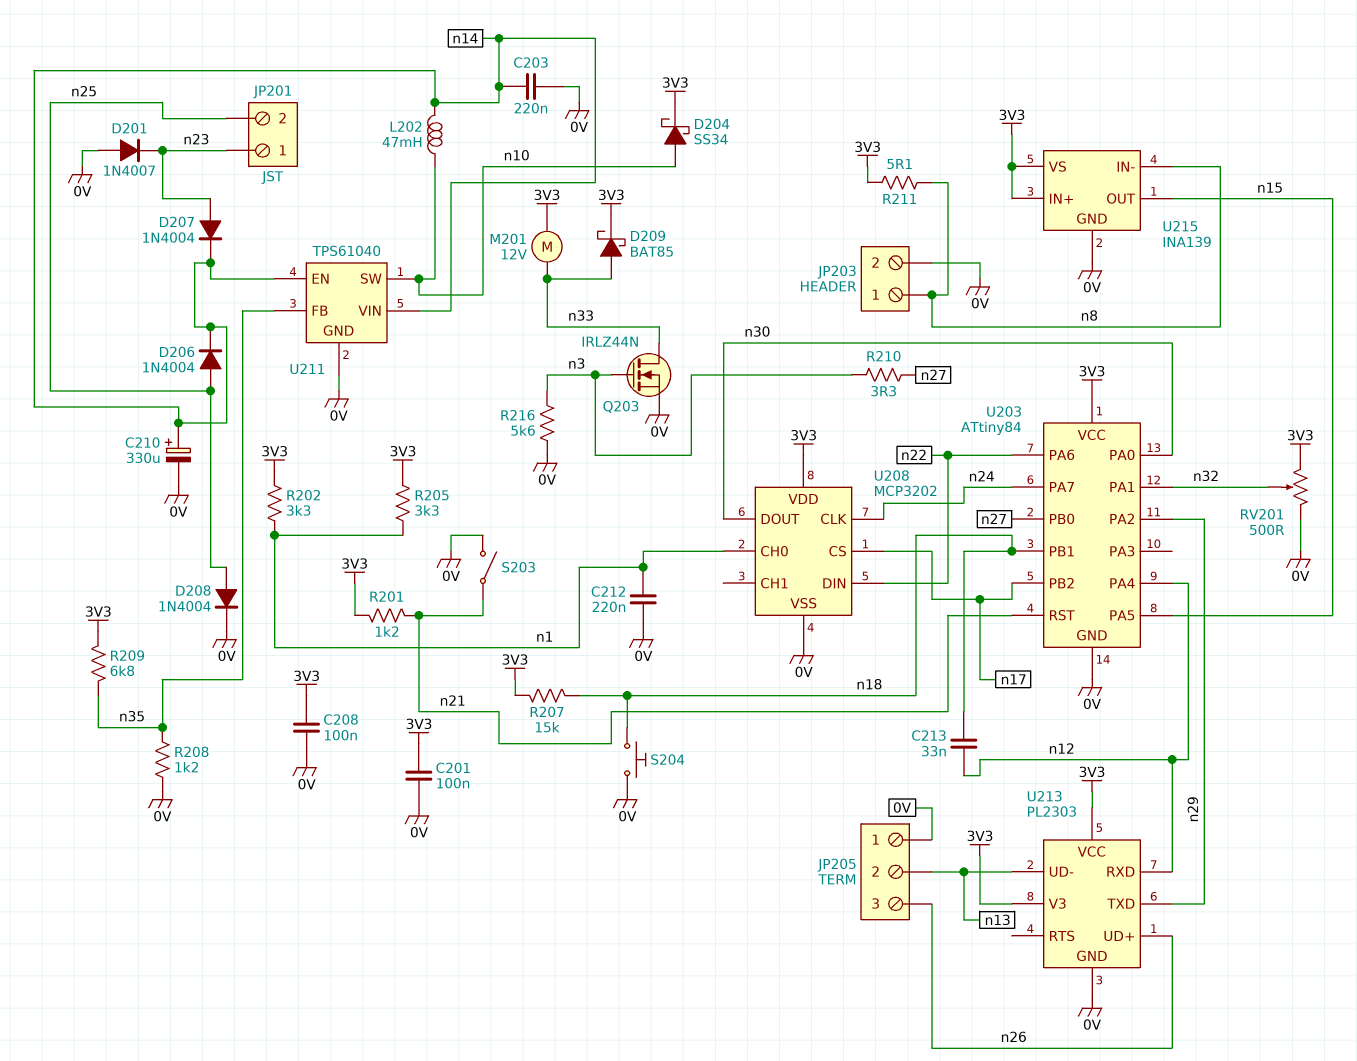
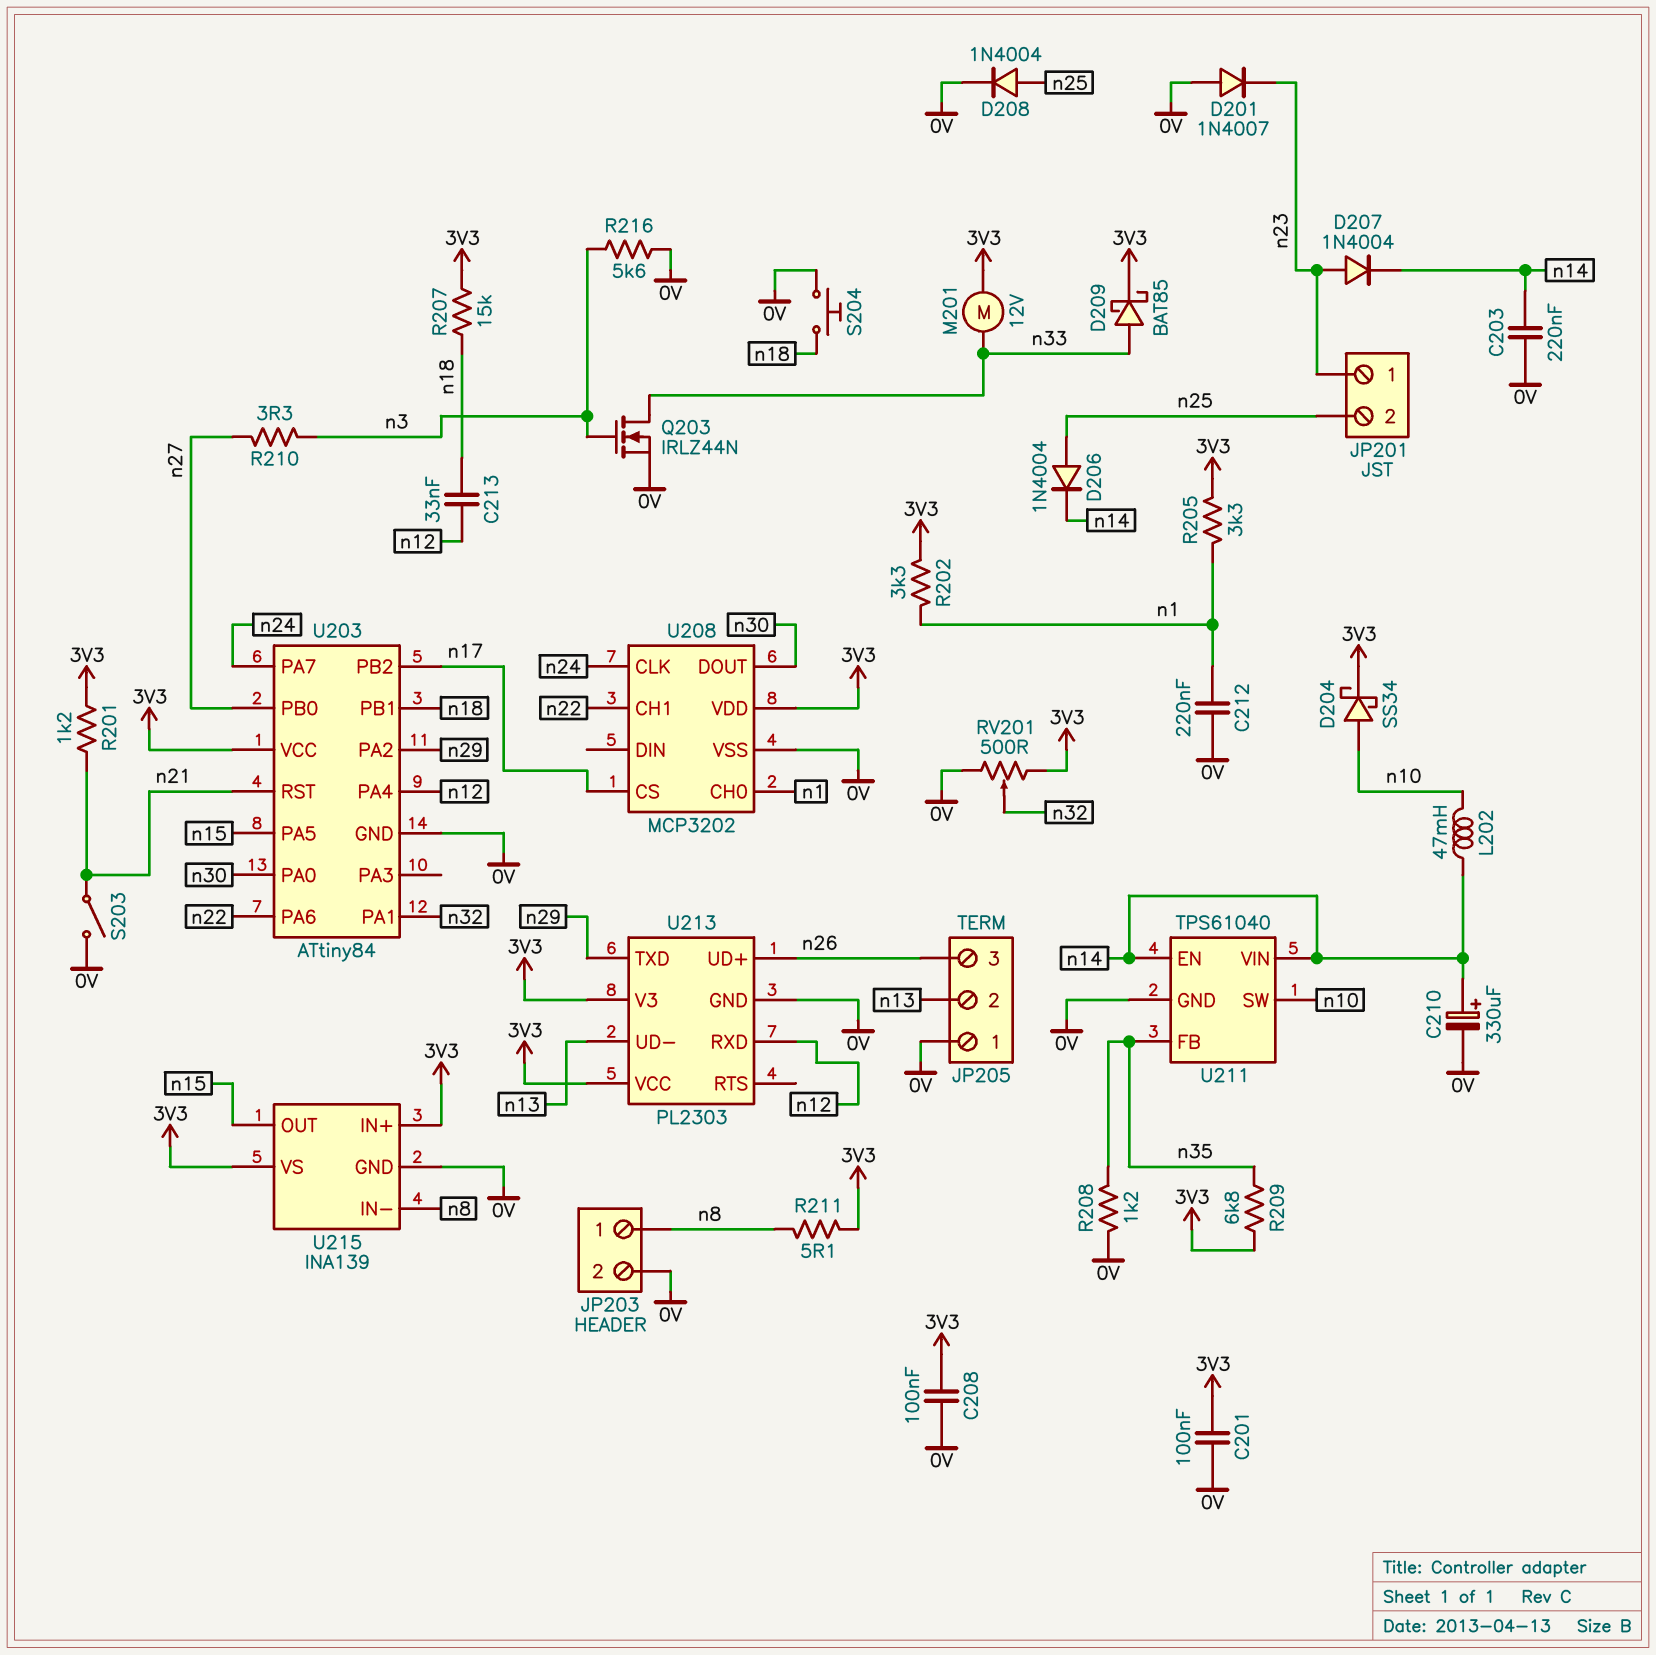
U208 pin CH1: none -> n22
U208 pin DIN: n22 -> none

